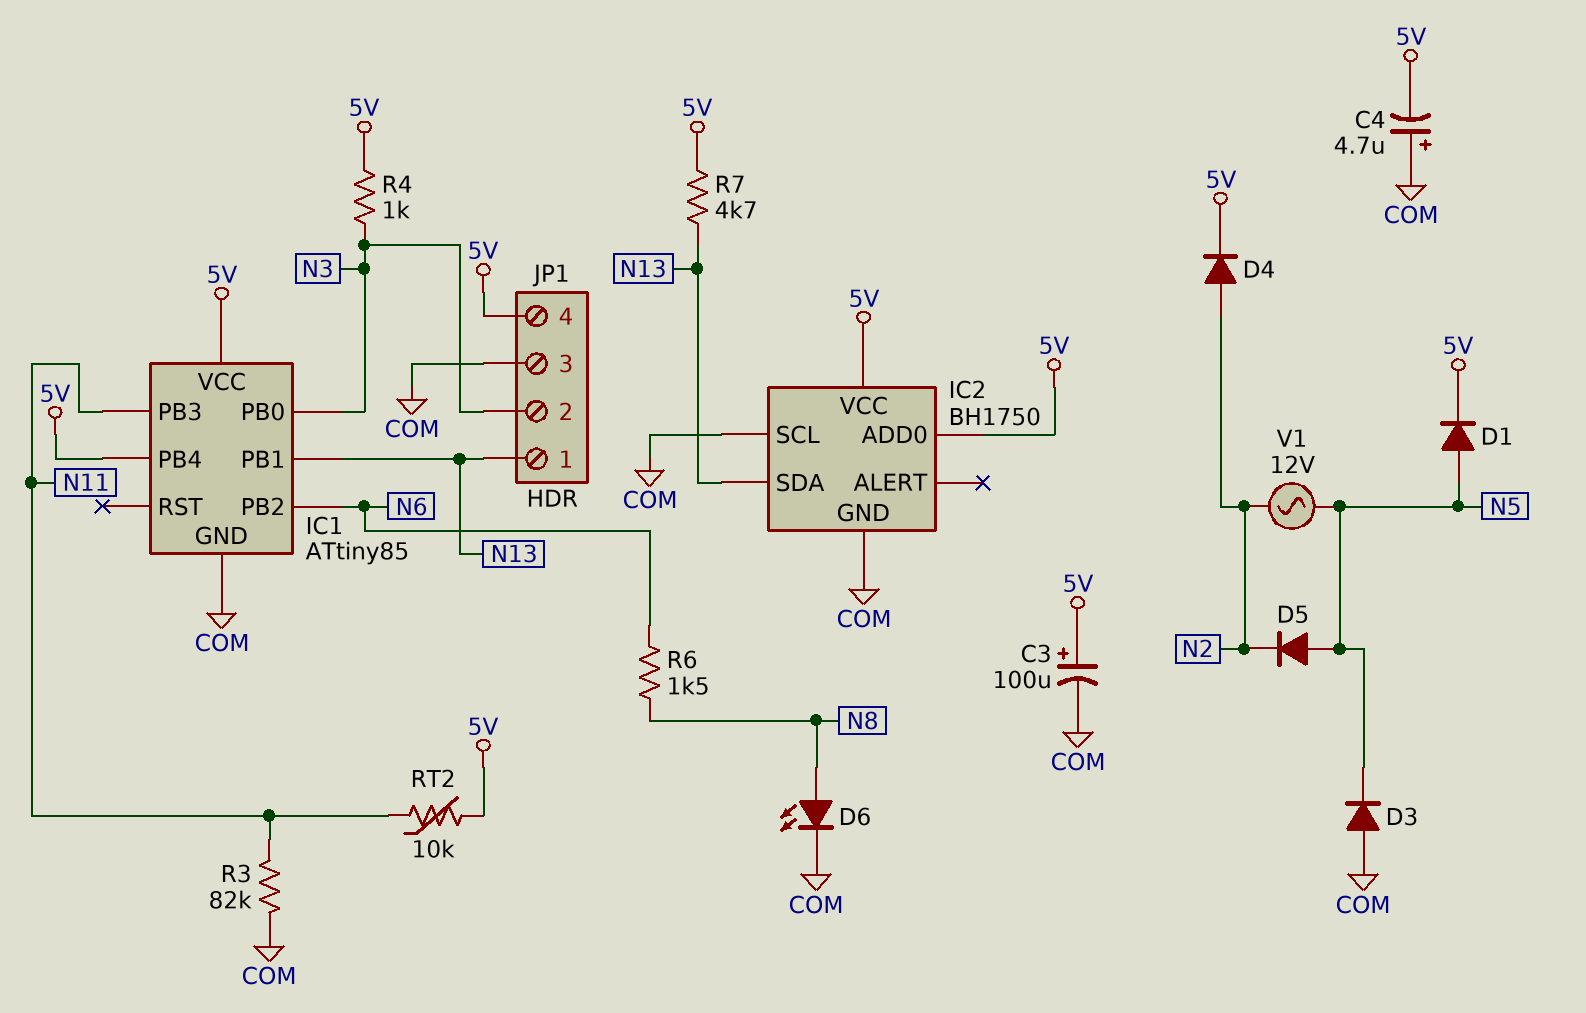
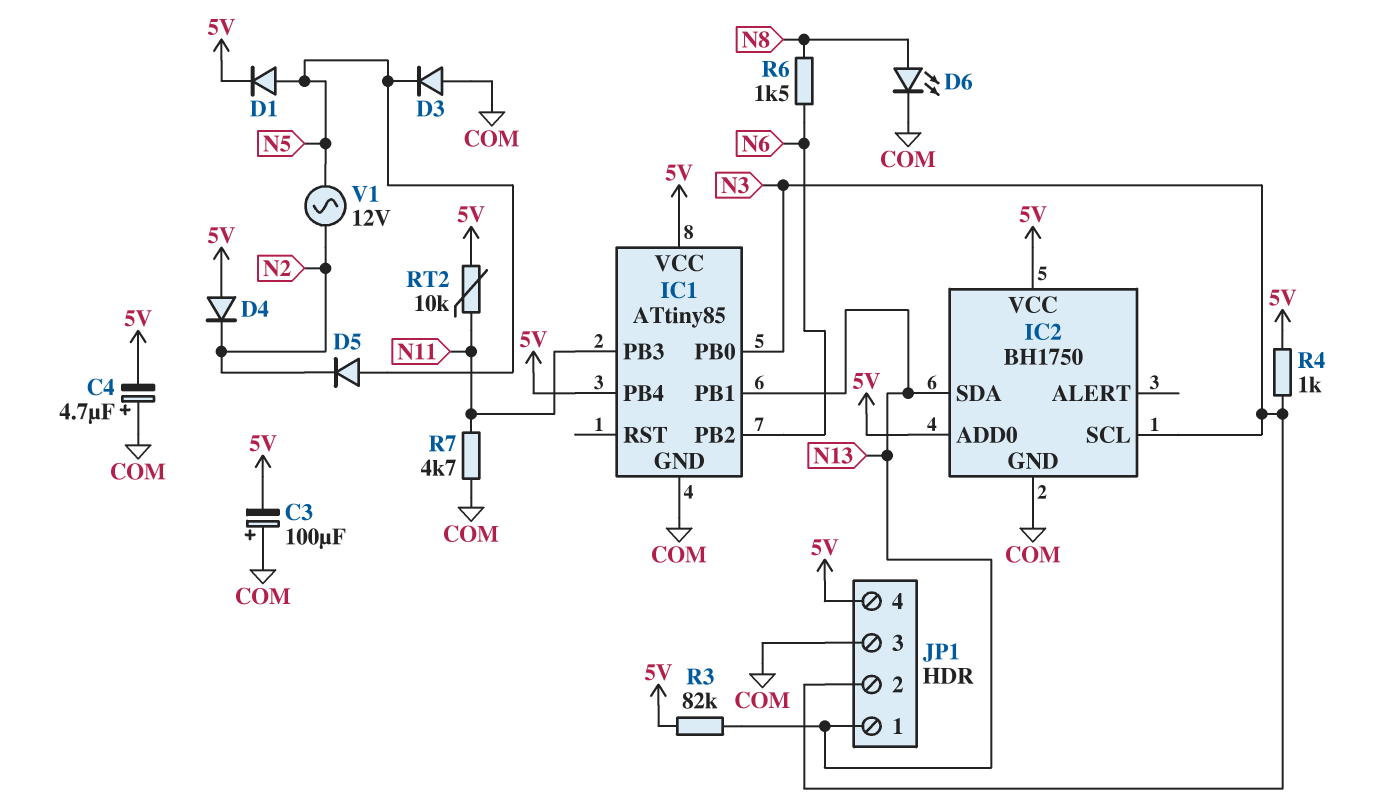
C3: 100uF (plus 5V, minus COM) -> 100uF (plus COM, minus 5V)
D4: diode (A N2, K 5V) -> diode (A 5V, K N2)
IC2 pin SCL: COM -> N3
R3: 82k (COM, N11) -> 82k (5V, N13)
R7: 4.7k (5V, N13) -> 4.7k (COM, N11)

